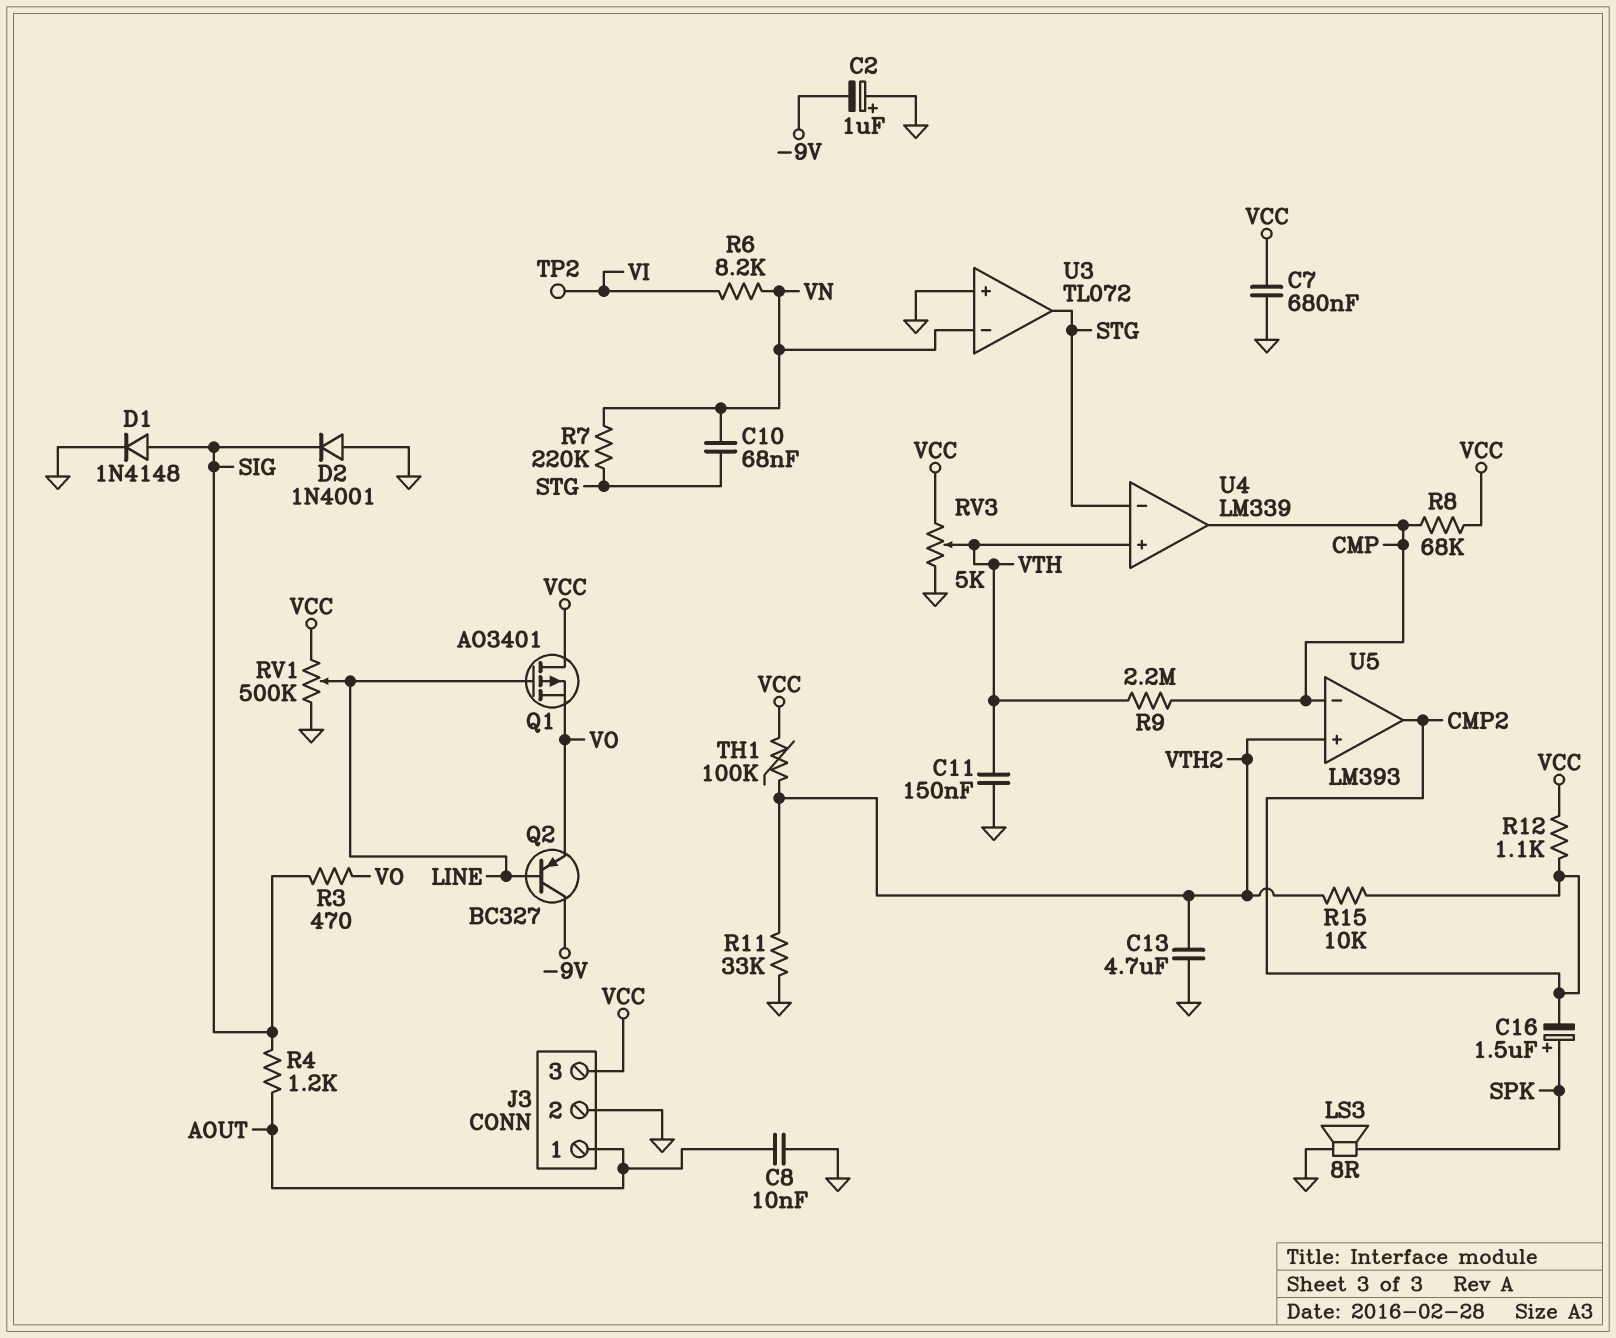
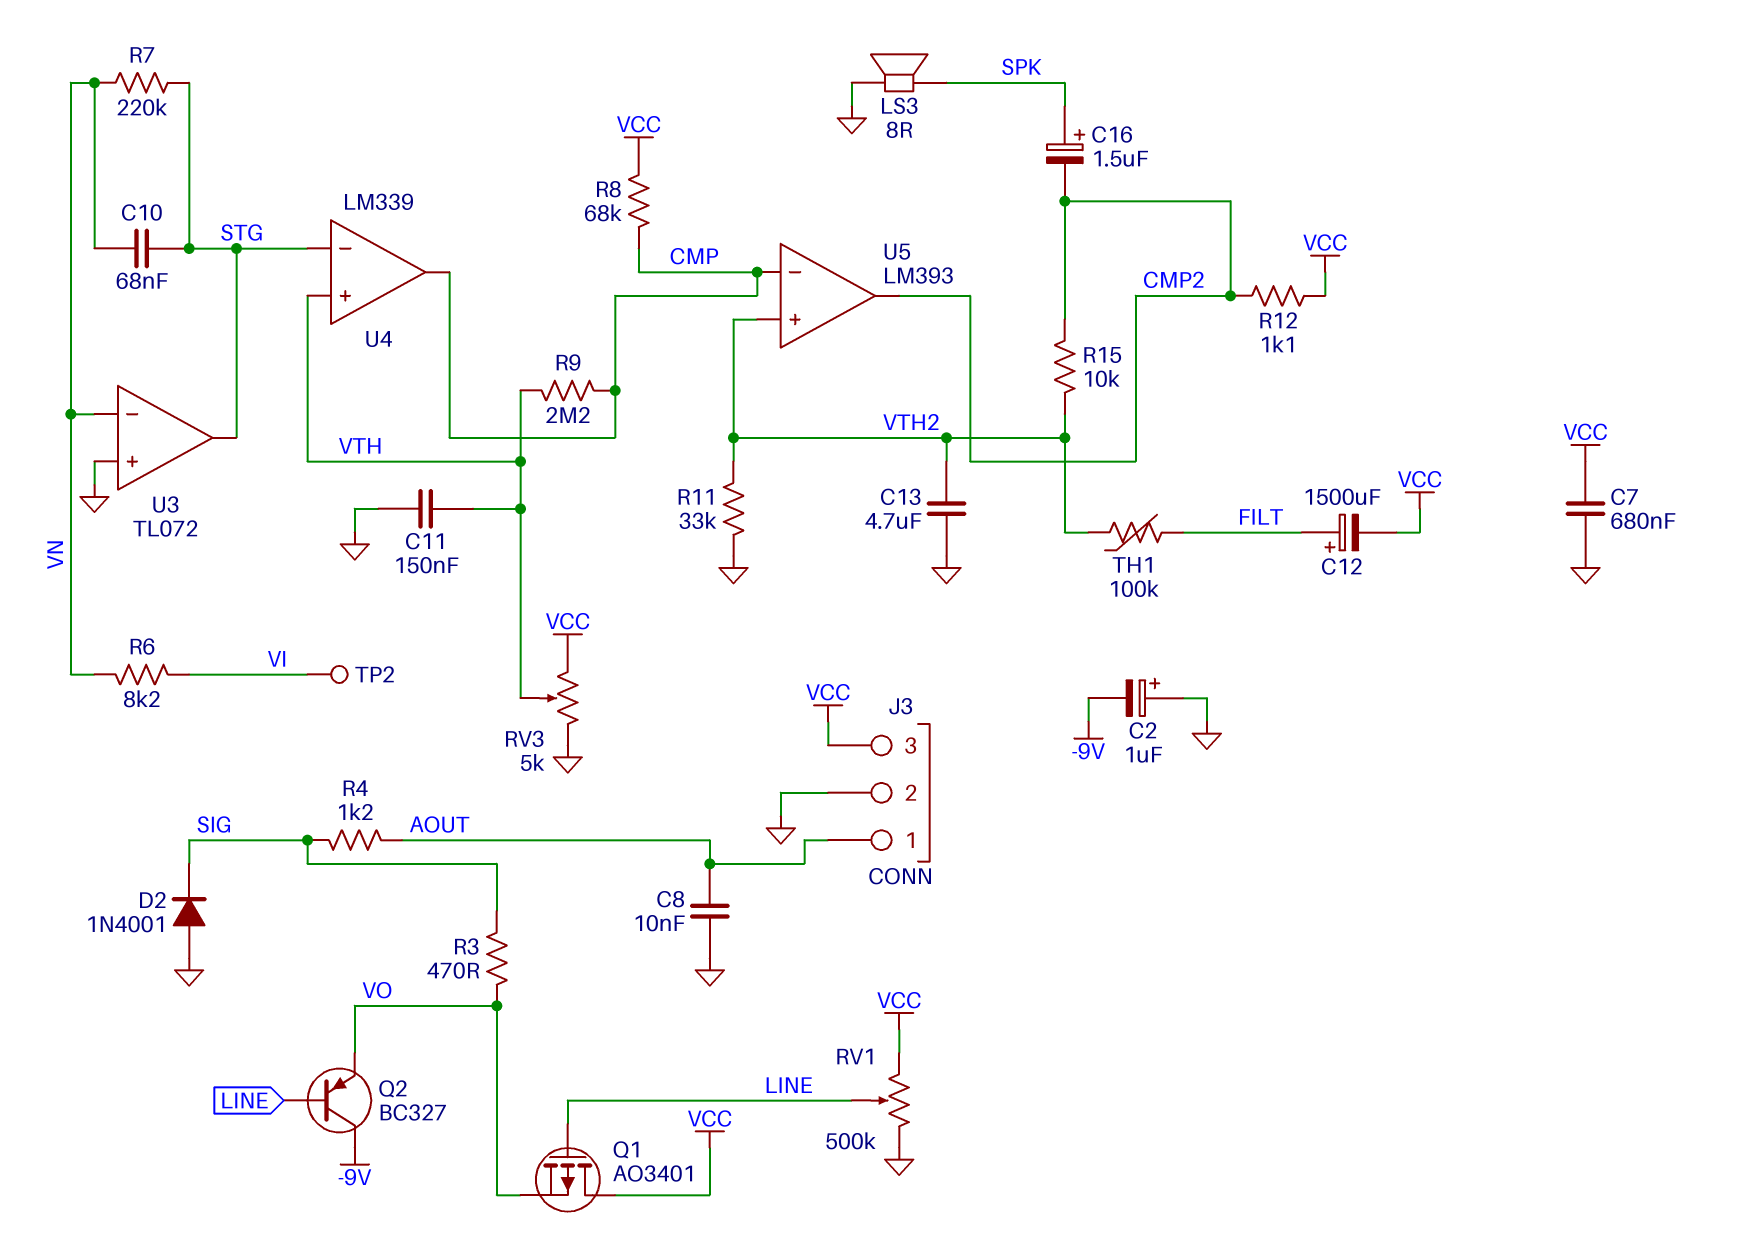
C12: none -> 1500uF (plus FILT, minus VCC)
D1: diode 1N4148 (A SIG, K GND) -> none
TH1: 100k (VCC, VTH2) -> 100k (FILT, VTH2)

